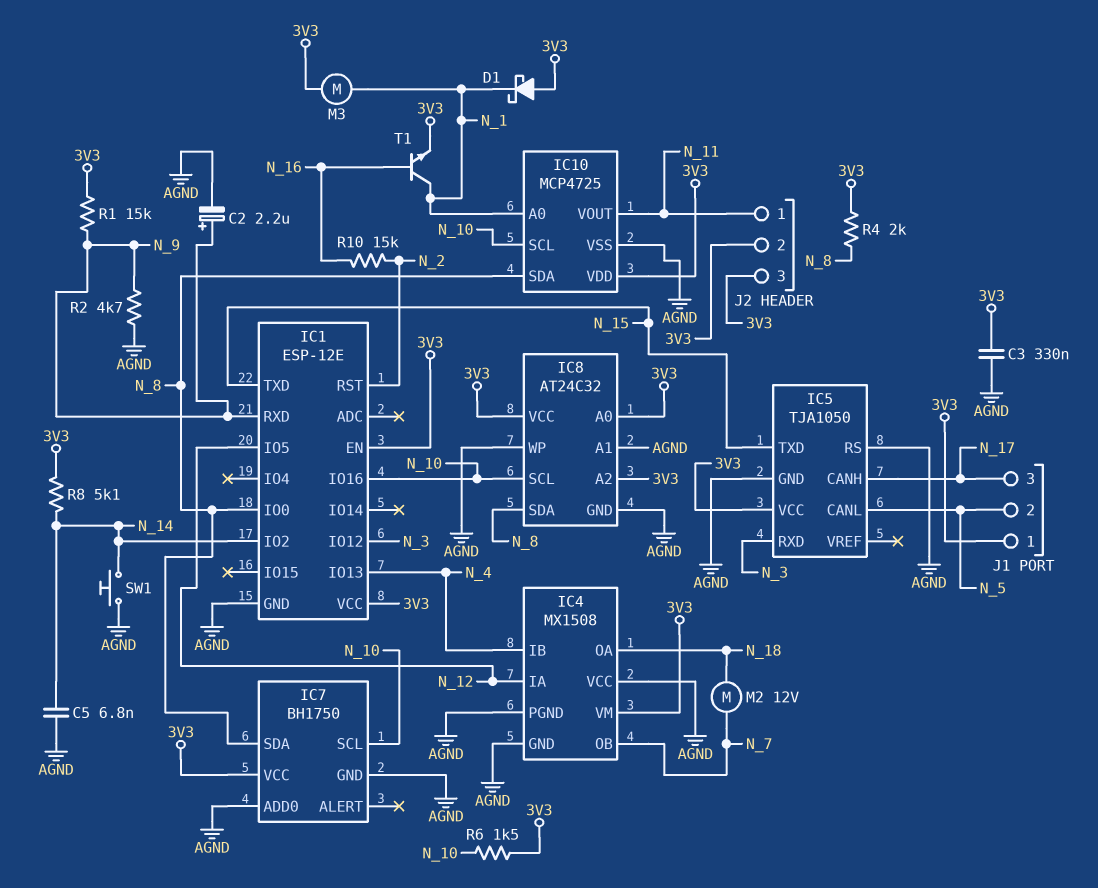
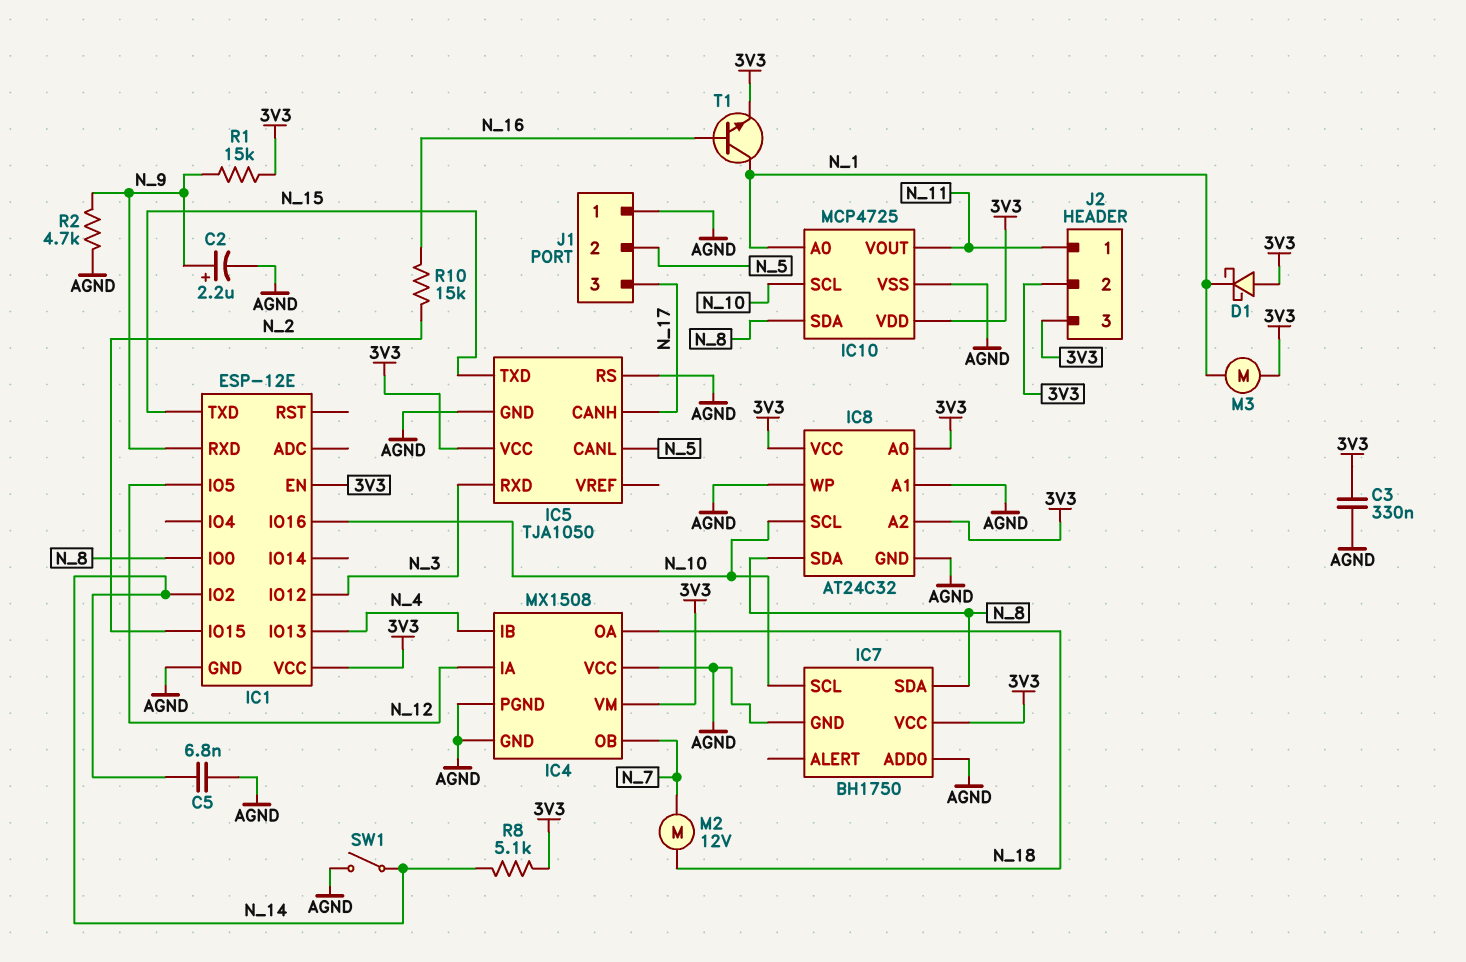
IC1 pin IO15: none -> N_2
IC1 pin RST: N_2 -> none
J1 pin 1: 3V3 -> AGND
R4: 2k (3V3, N_8) -> none
R6: 1.5k (3V3, N_10) -> none
SW1: button (AGND, N_14) -> switch (AGND, N_14)

